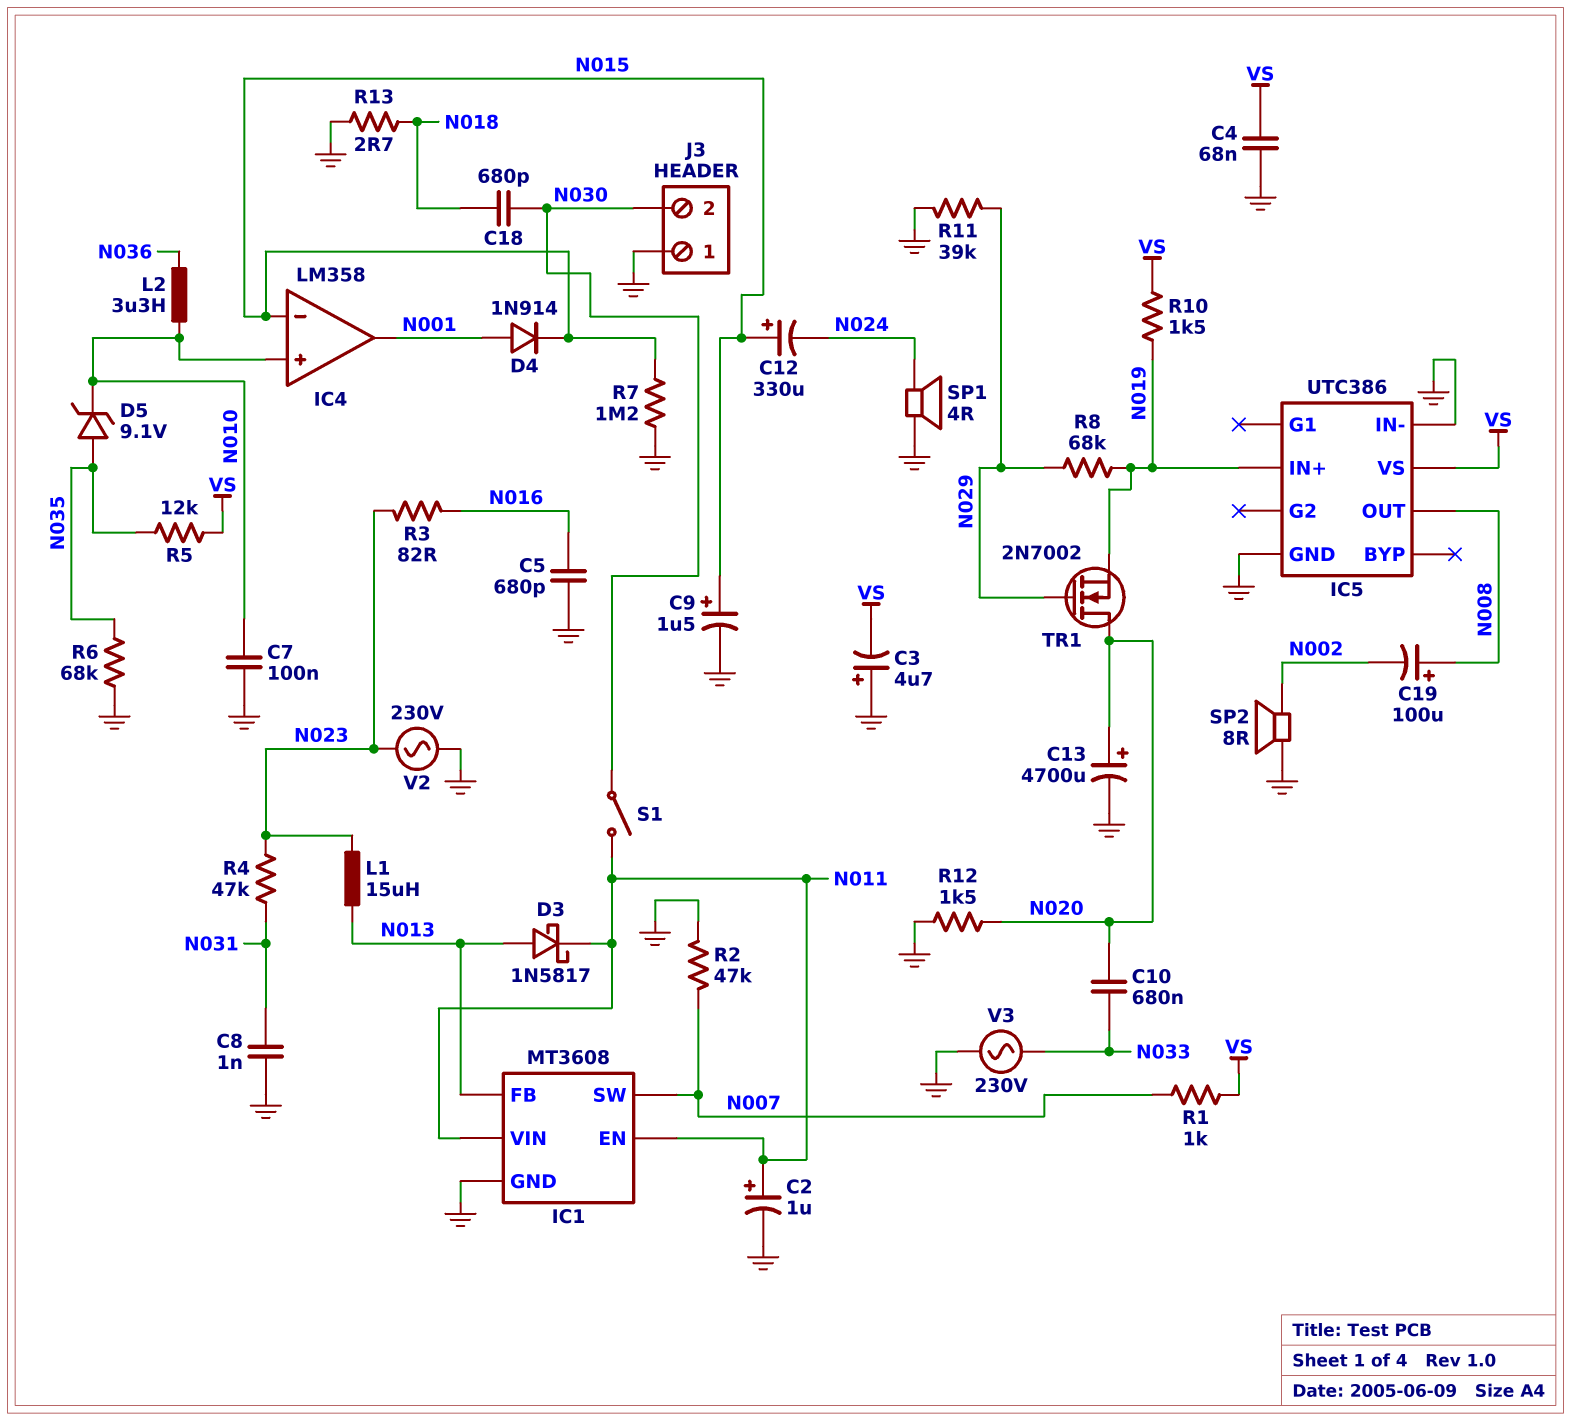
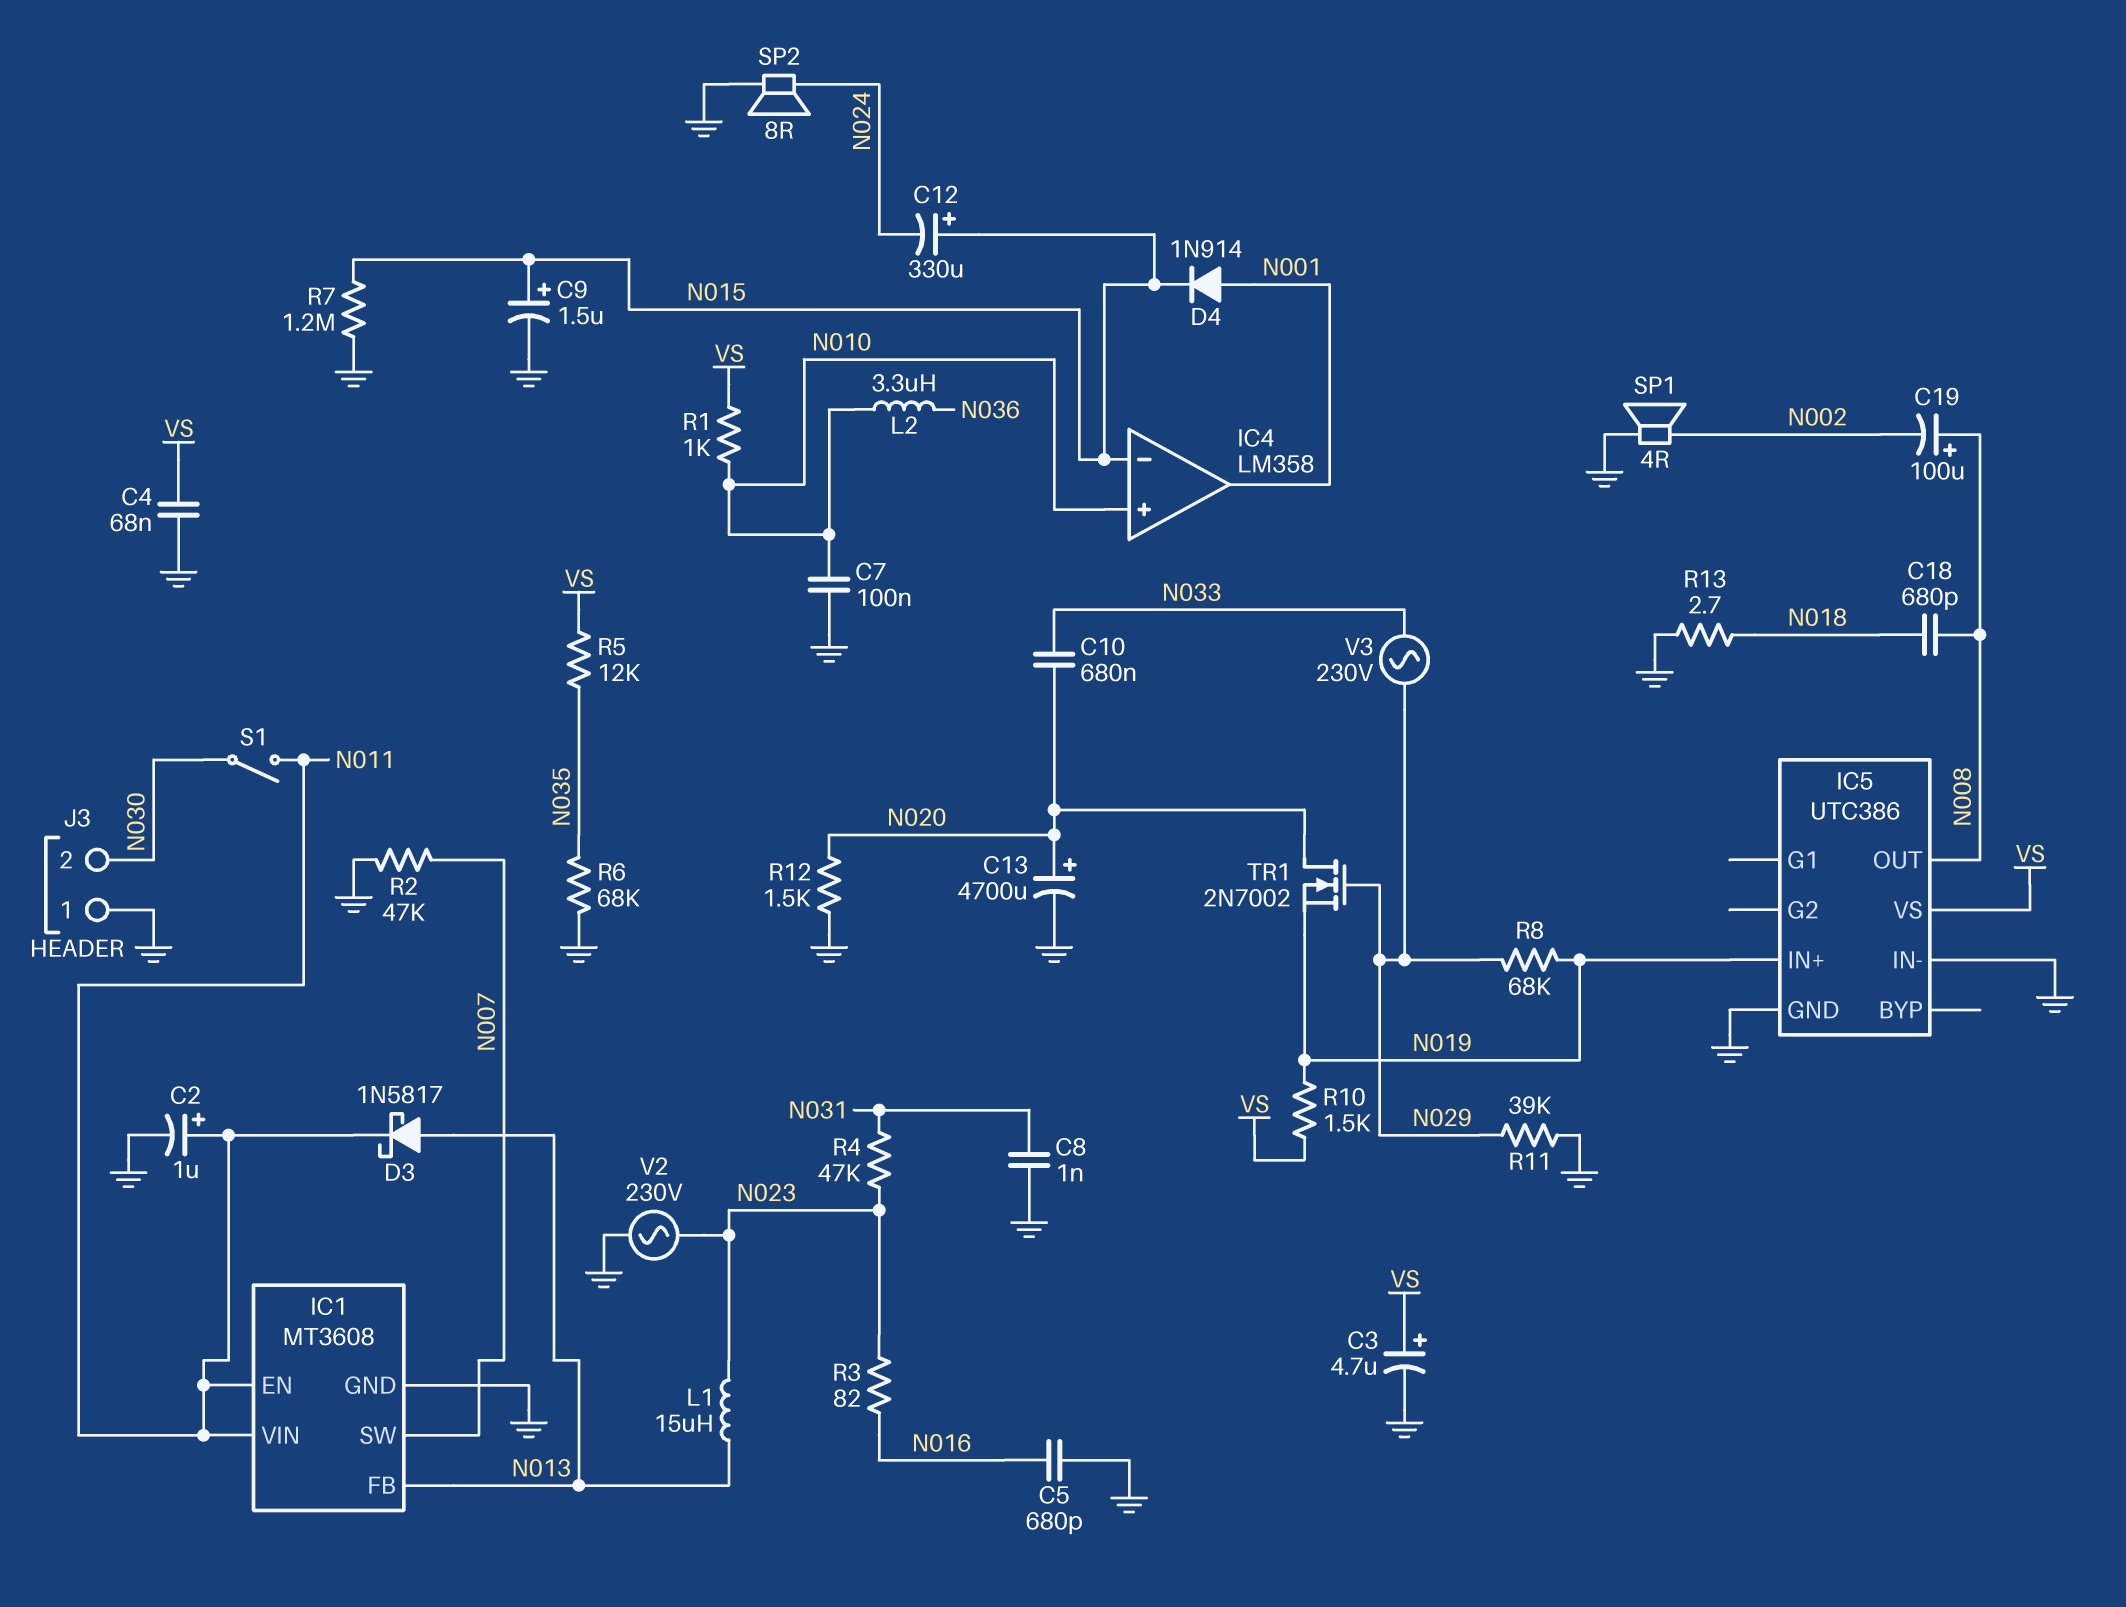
C3: 4.7uF (plus GND, minus VS) -> 4.7uF (plus VS, minus GND)
C18: 680pF (N018, N030) -> 680pF (N008, N018)
D5: zener 9.1V (A N035, K N010) -> none
R1: 1k (N007, VS) -> 1k (N010, VS)
SP1: speaker 4R (GND, N024) -> speaker 4R (GND, N002)
SP2: speaker 8R (GND, N002) -> speaker 8R (GND, N024)
V3: AC 230V (GND, N033) -> AC 230V (N029, N033)

